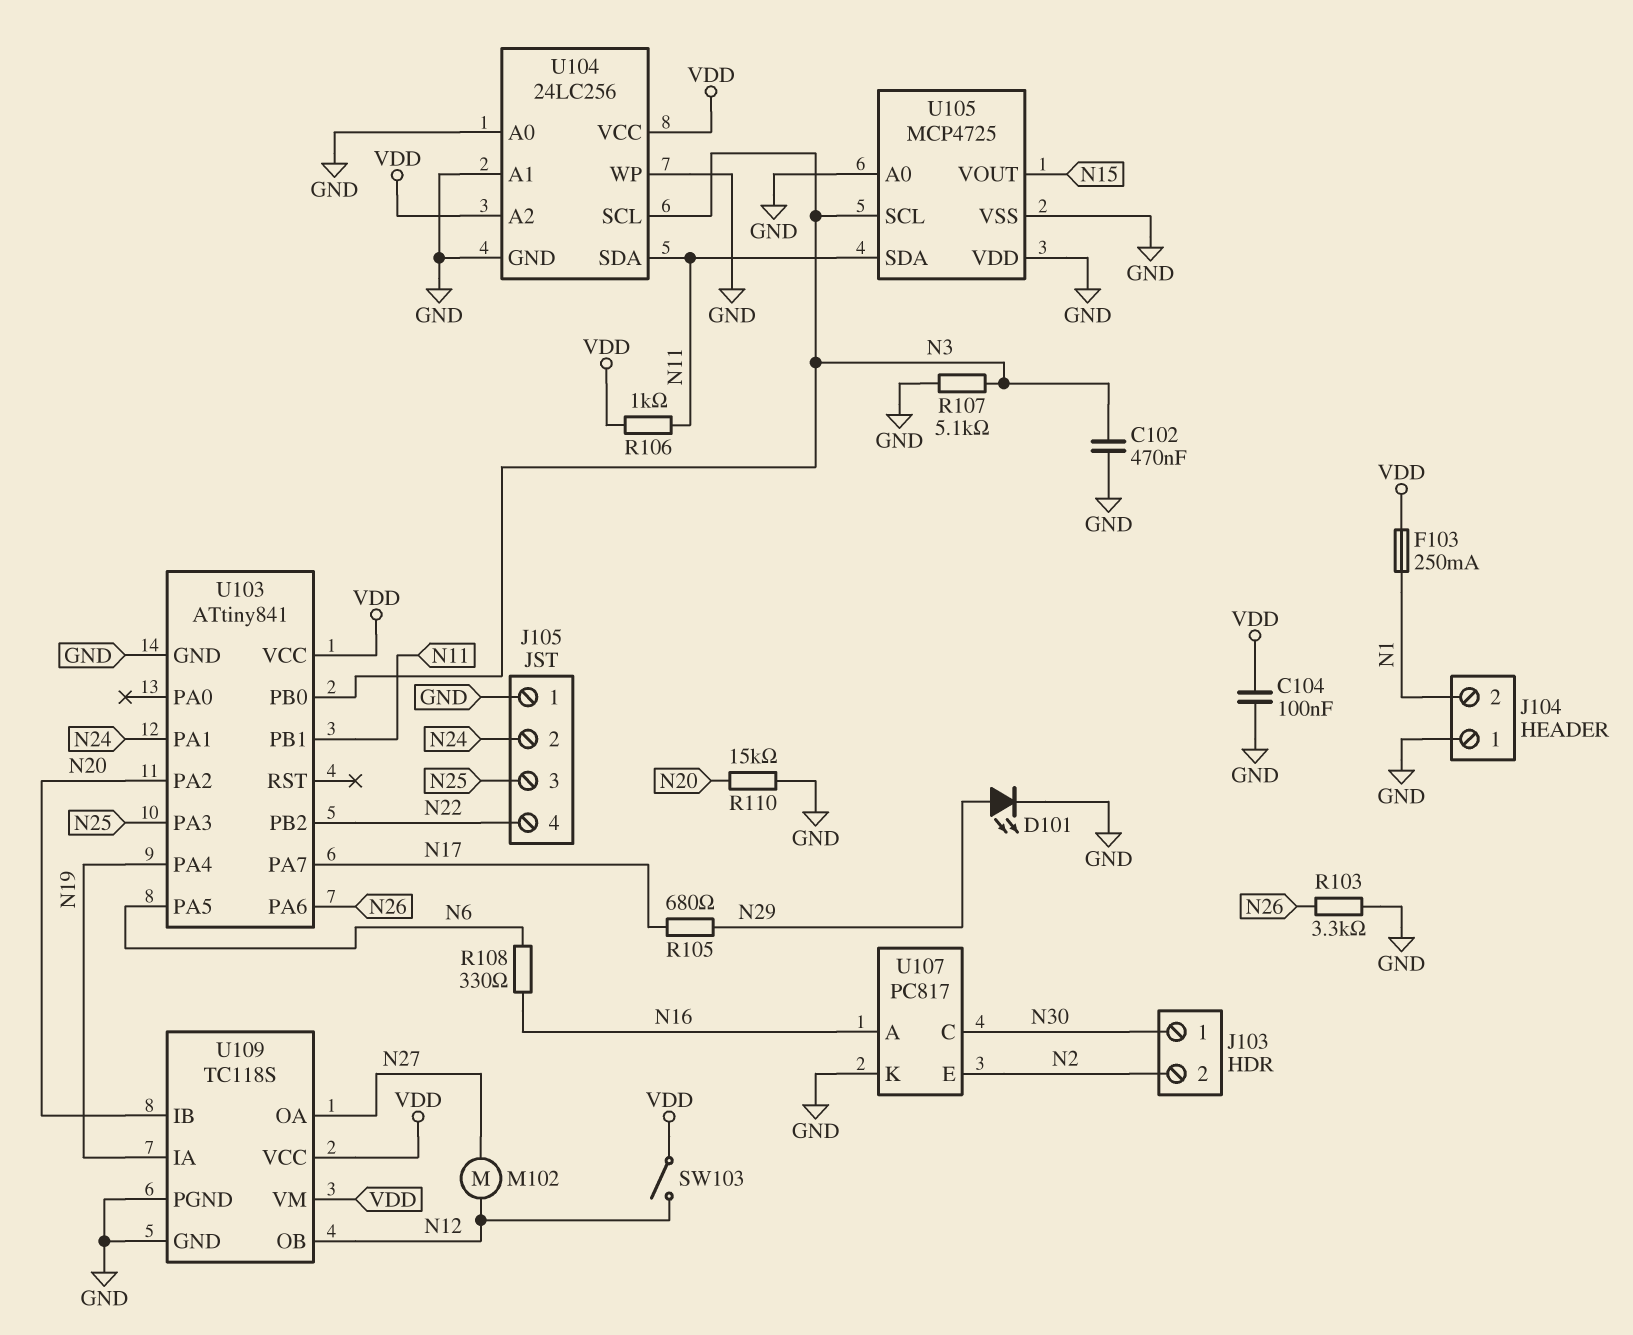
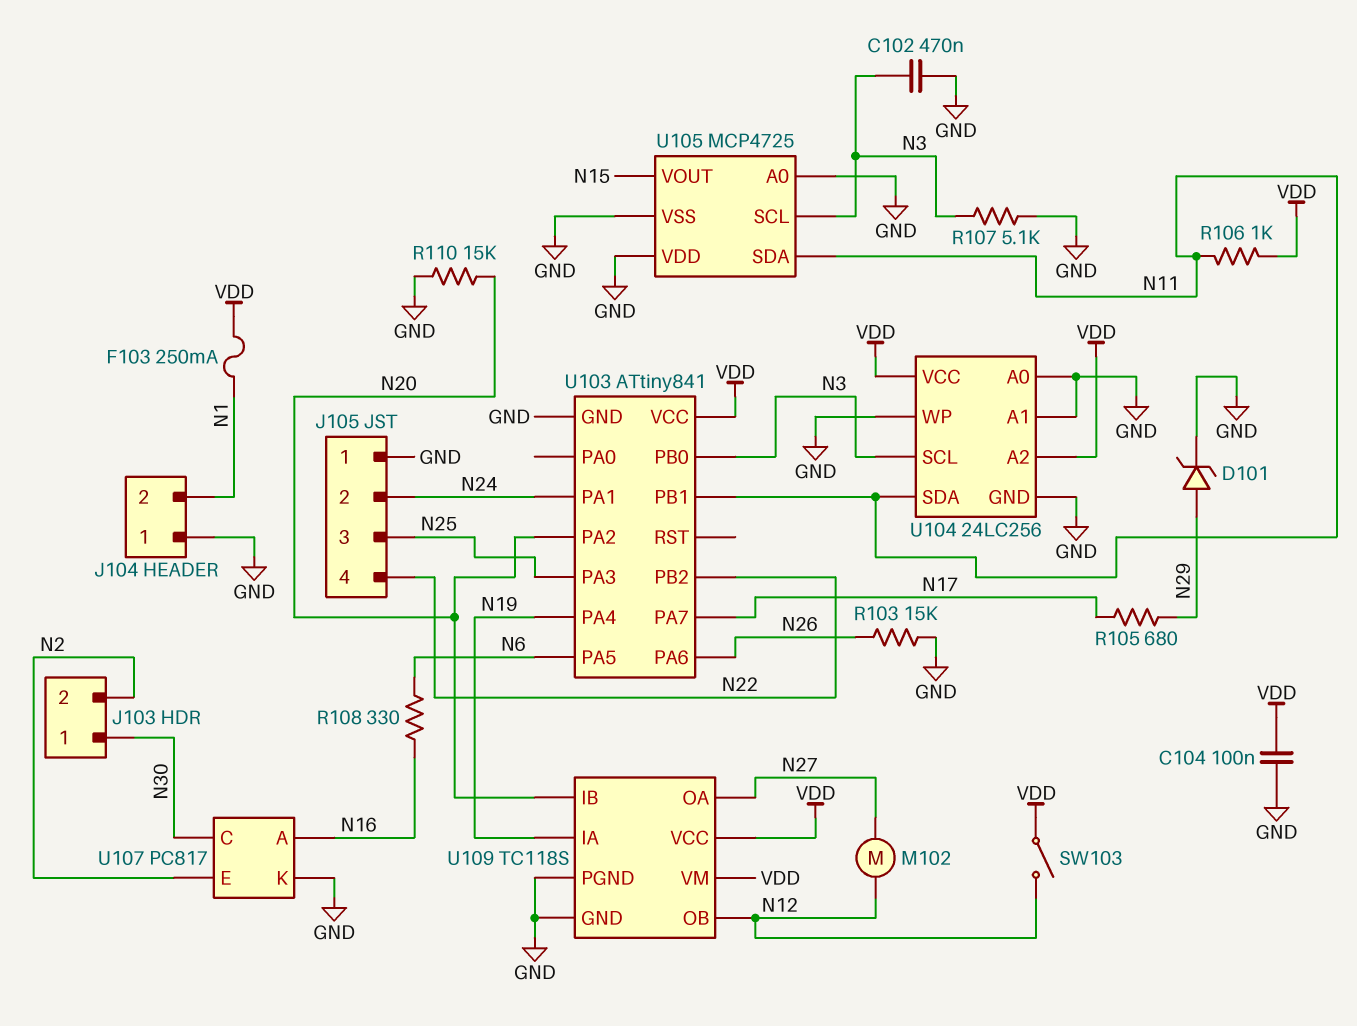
D101: LED (A N29, K GND) -> zener (A N29, K GND)
R103: 3.3k (GND, N26) -> 15k (GND, N26)

